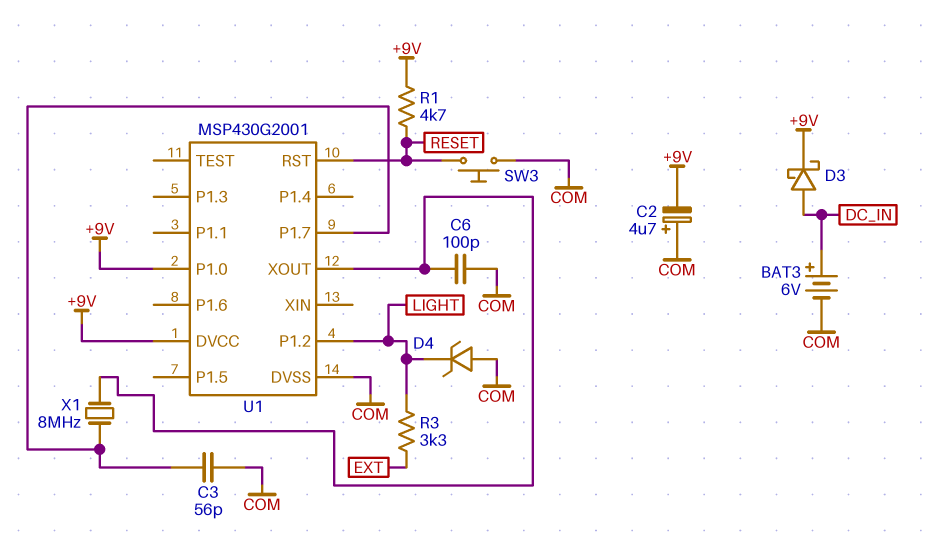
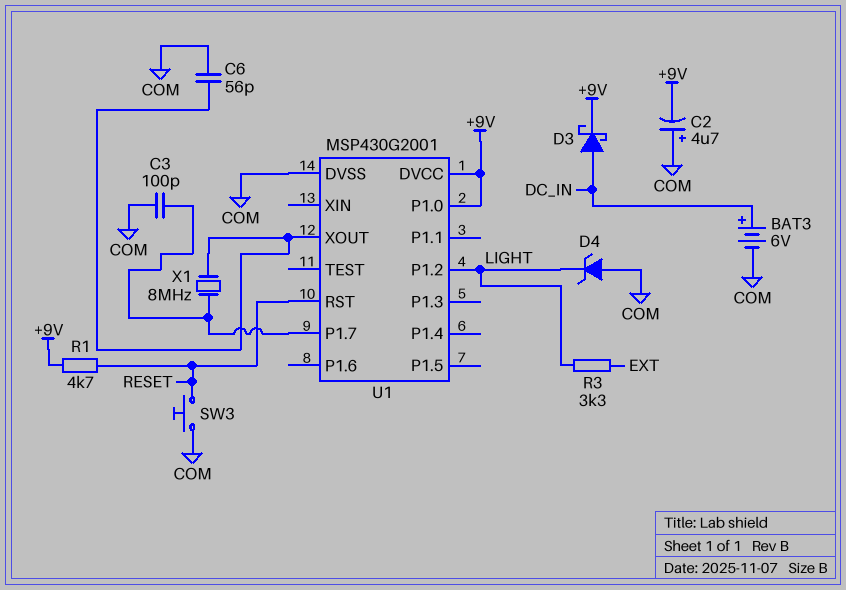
C3: 56pF (COM, U1/P1.7) -> 100pF (COM, U1/P1.7)
C6: 100pF (COM, U1/XOUT) -> 56pF (COM, U1/XOUT)

